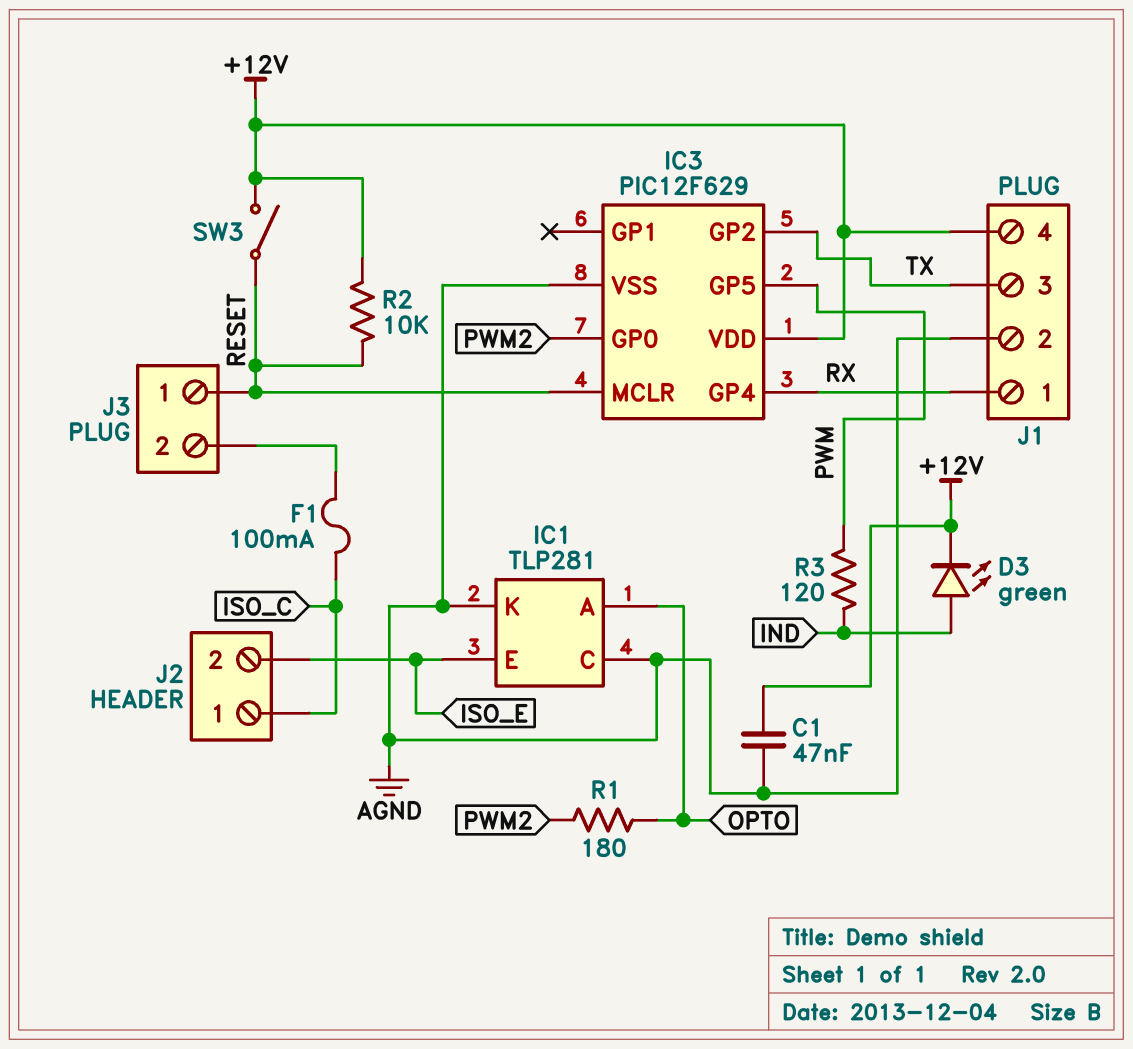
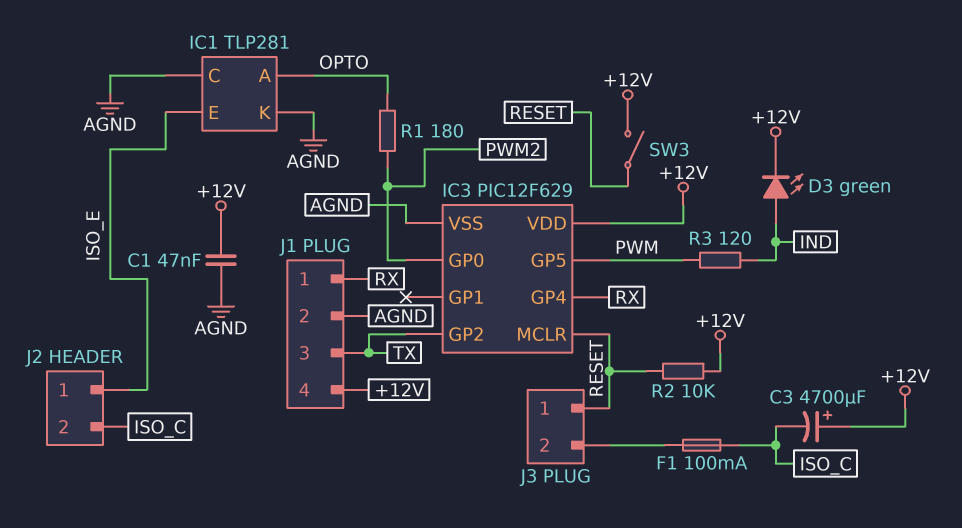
C3: none -> 4700uF (plus +12V, minus ISO_C)
J2 pin 1: ISO_C -> ISO_E
J2 pin 2: ISO_E -> ISO_C

